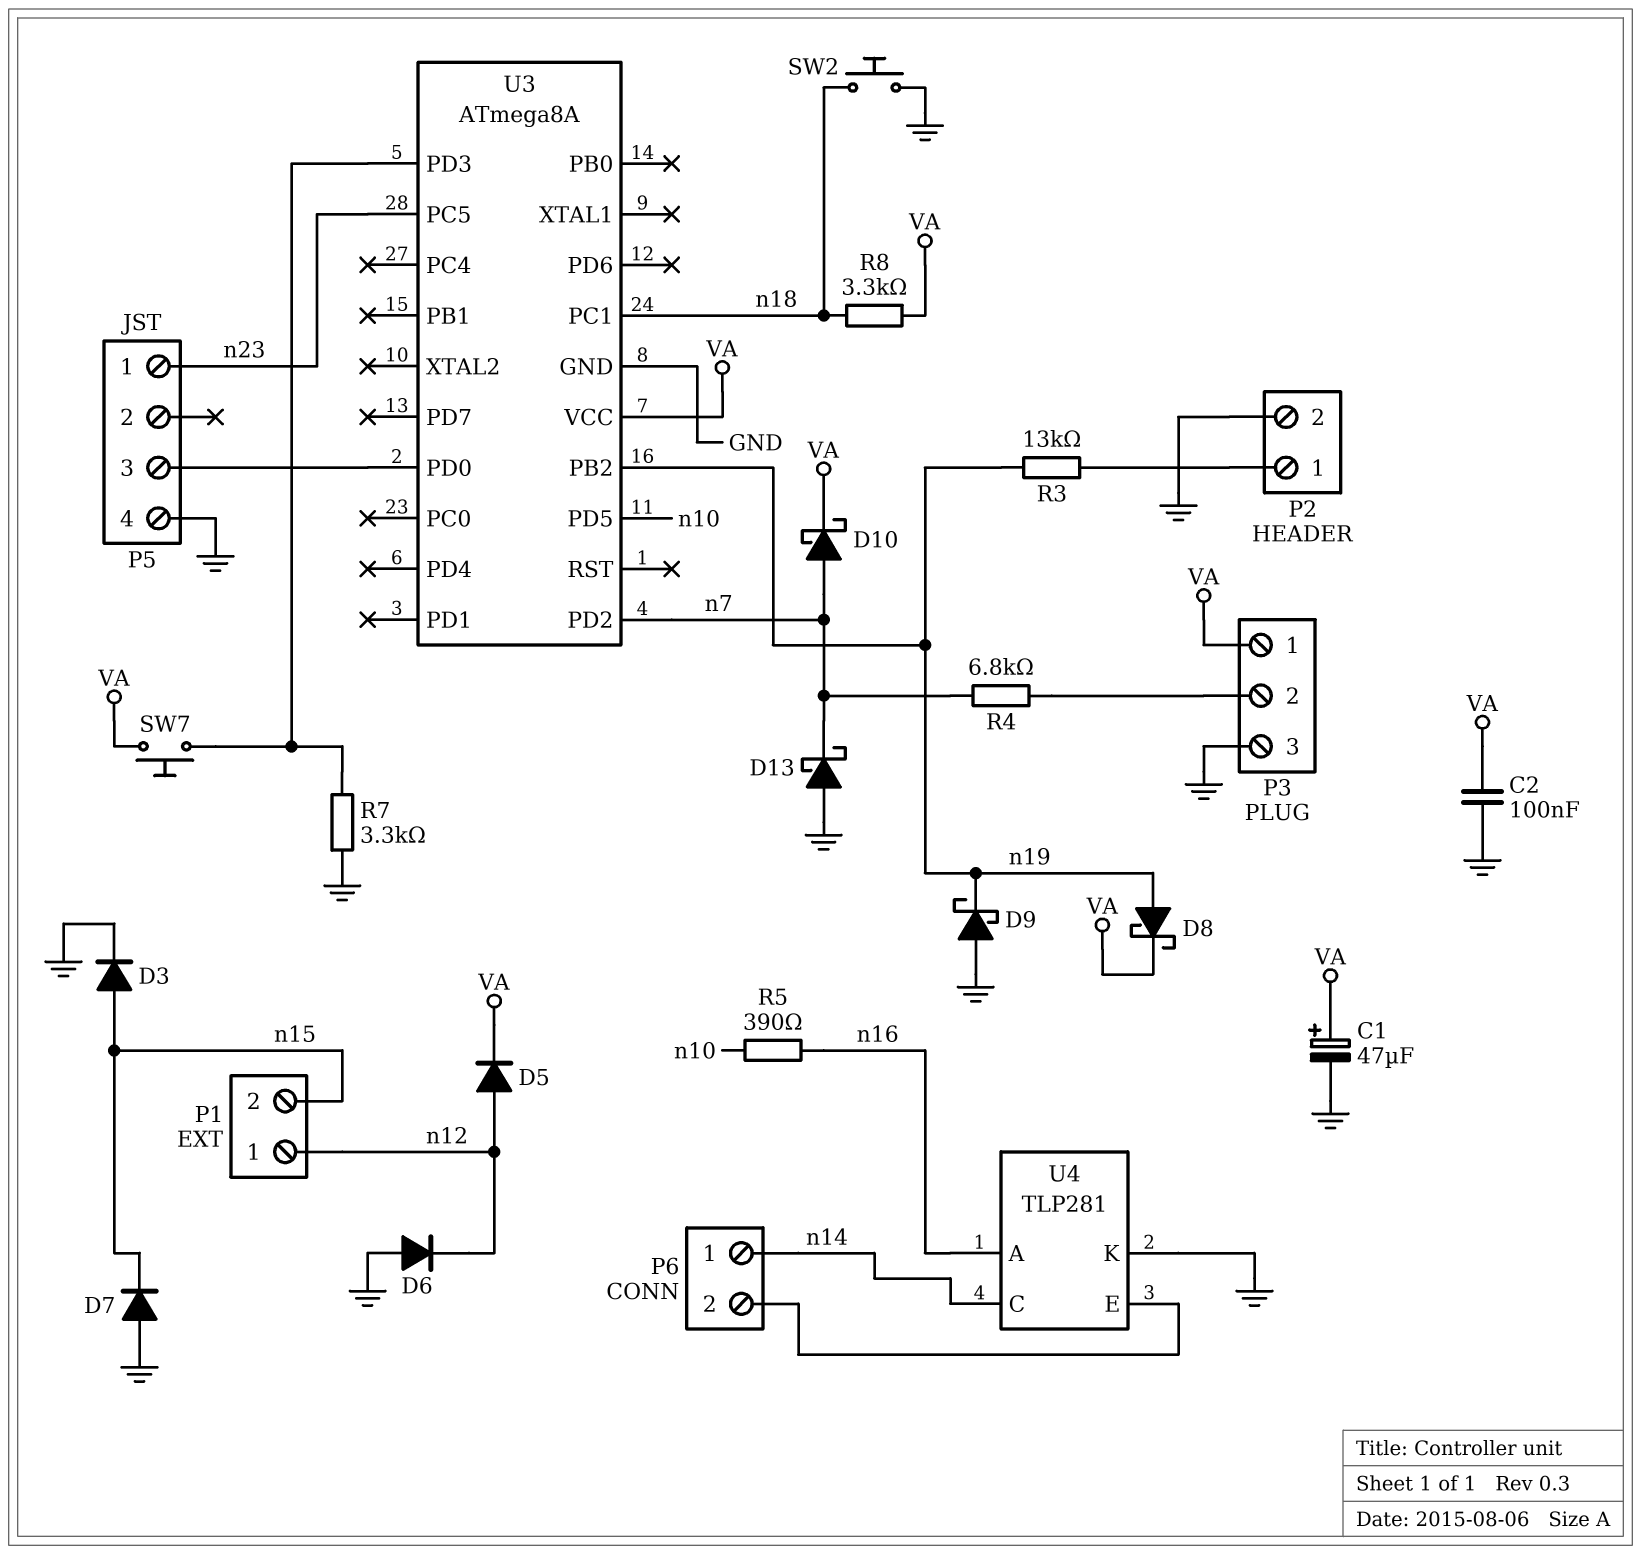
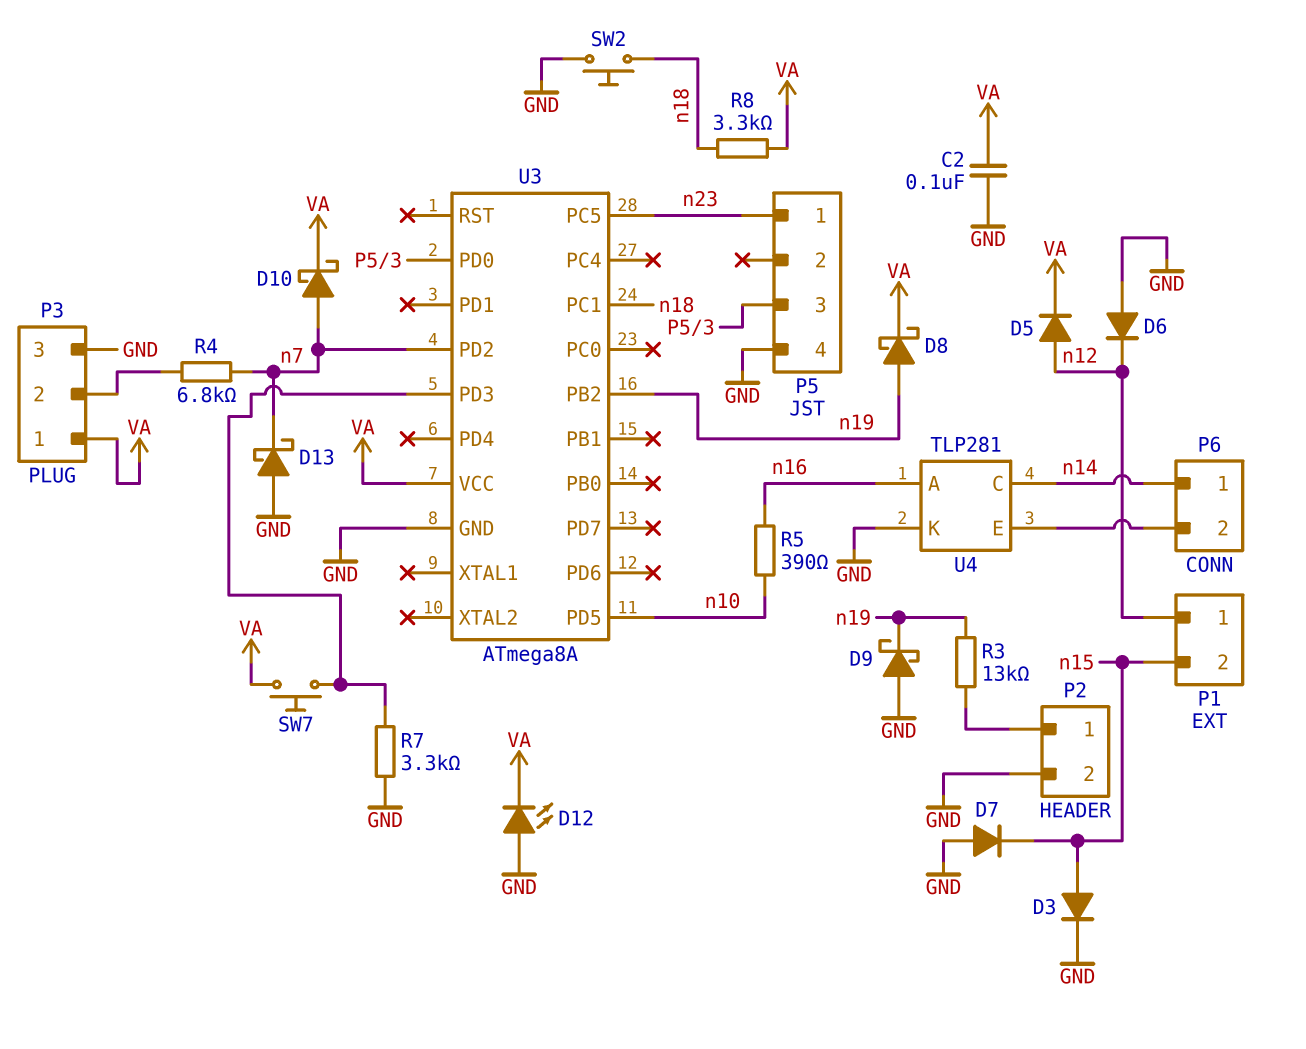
C1: 47uF (plus VA, minus GND) -> none
D12: none -> LED (A GND, K VA)

